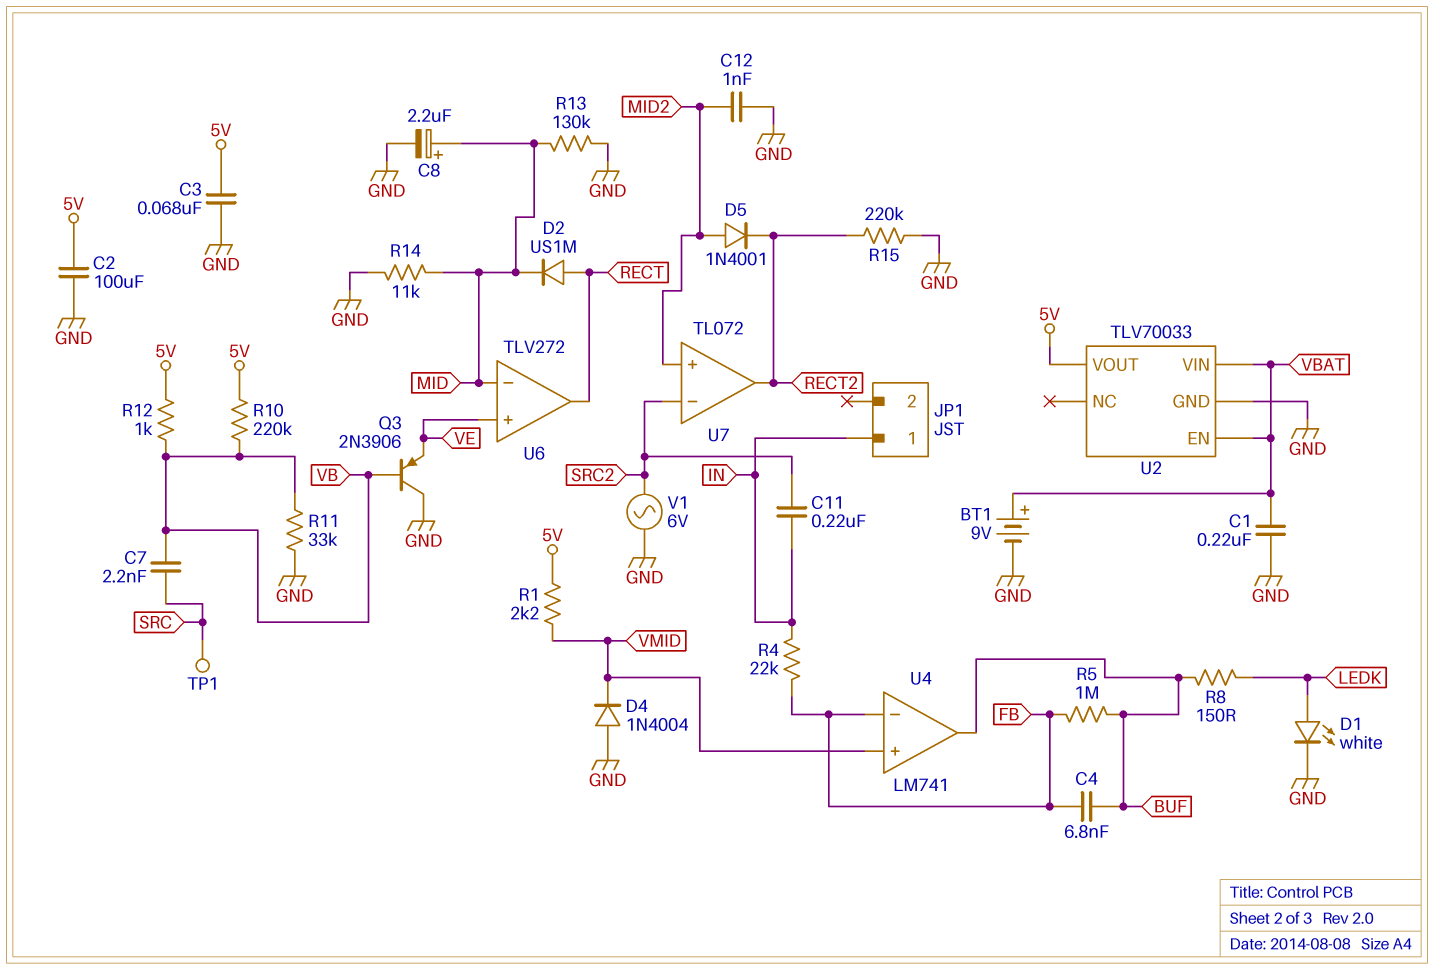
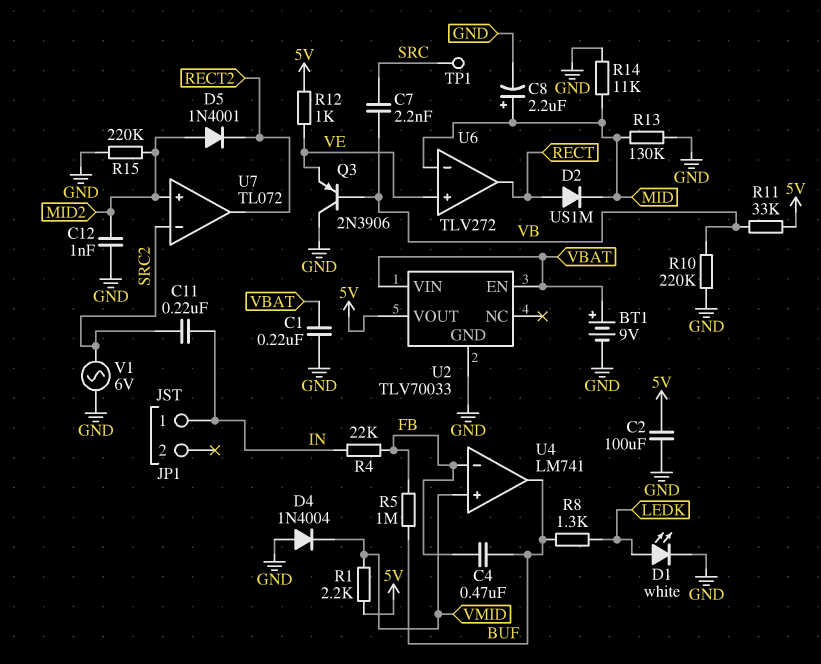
C3: 68nF (5V, GND) -> none
C4: 6.8nF (BUF, FB) -> 470nF (BUF, FB)
R8: 150 (BUF, LEDK) -> 1.3k (BUF, LEDK)
R10: 220k (5V, VB) -> 220k (GND, VB)
R11: 33k (GND, VB) -> 33k (5V, VB)
R12: 1k (5V, VB) -> 1k (5V, VE)
R15: 220k (GND, RECT2) -> 220k (GND, MID2)

